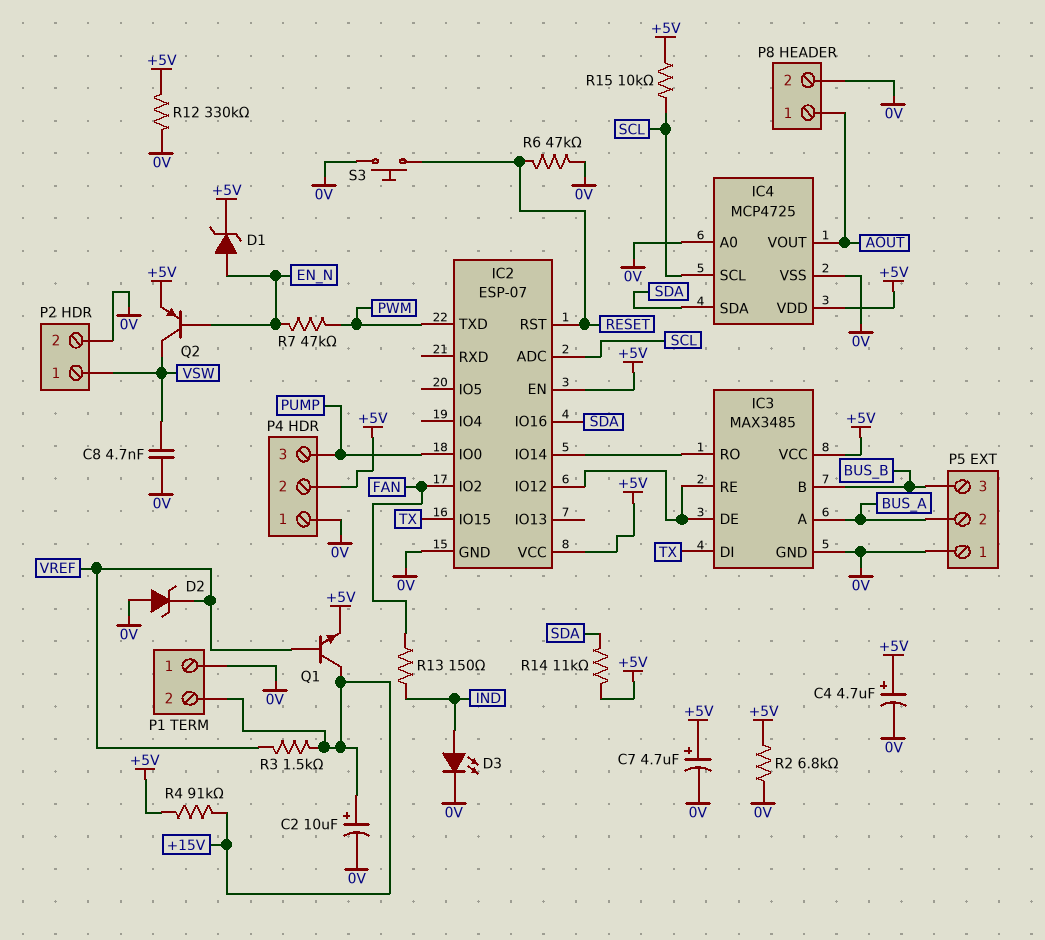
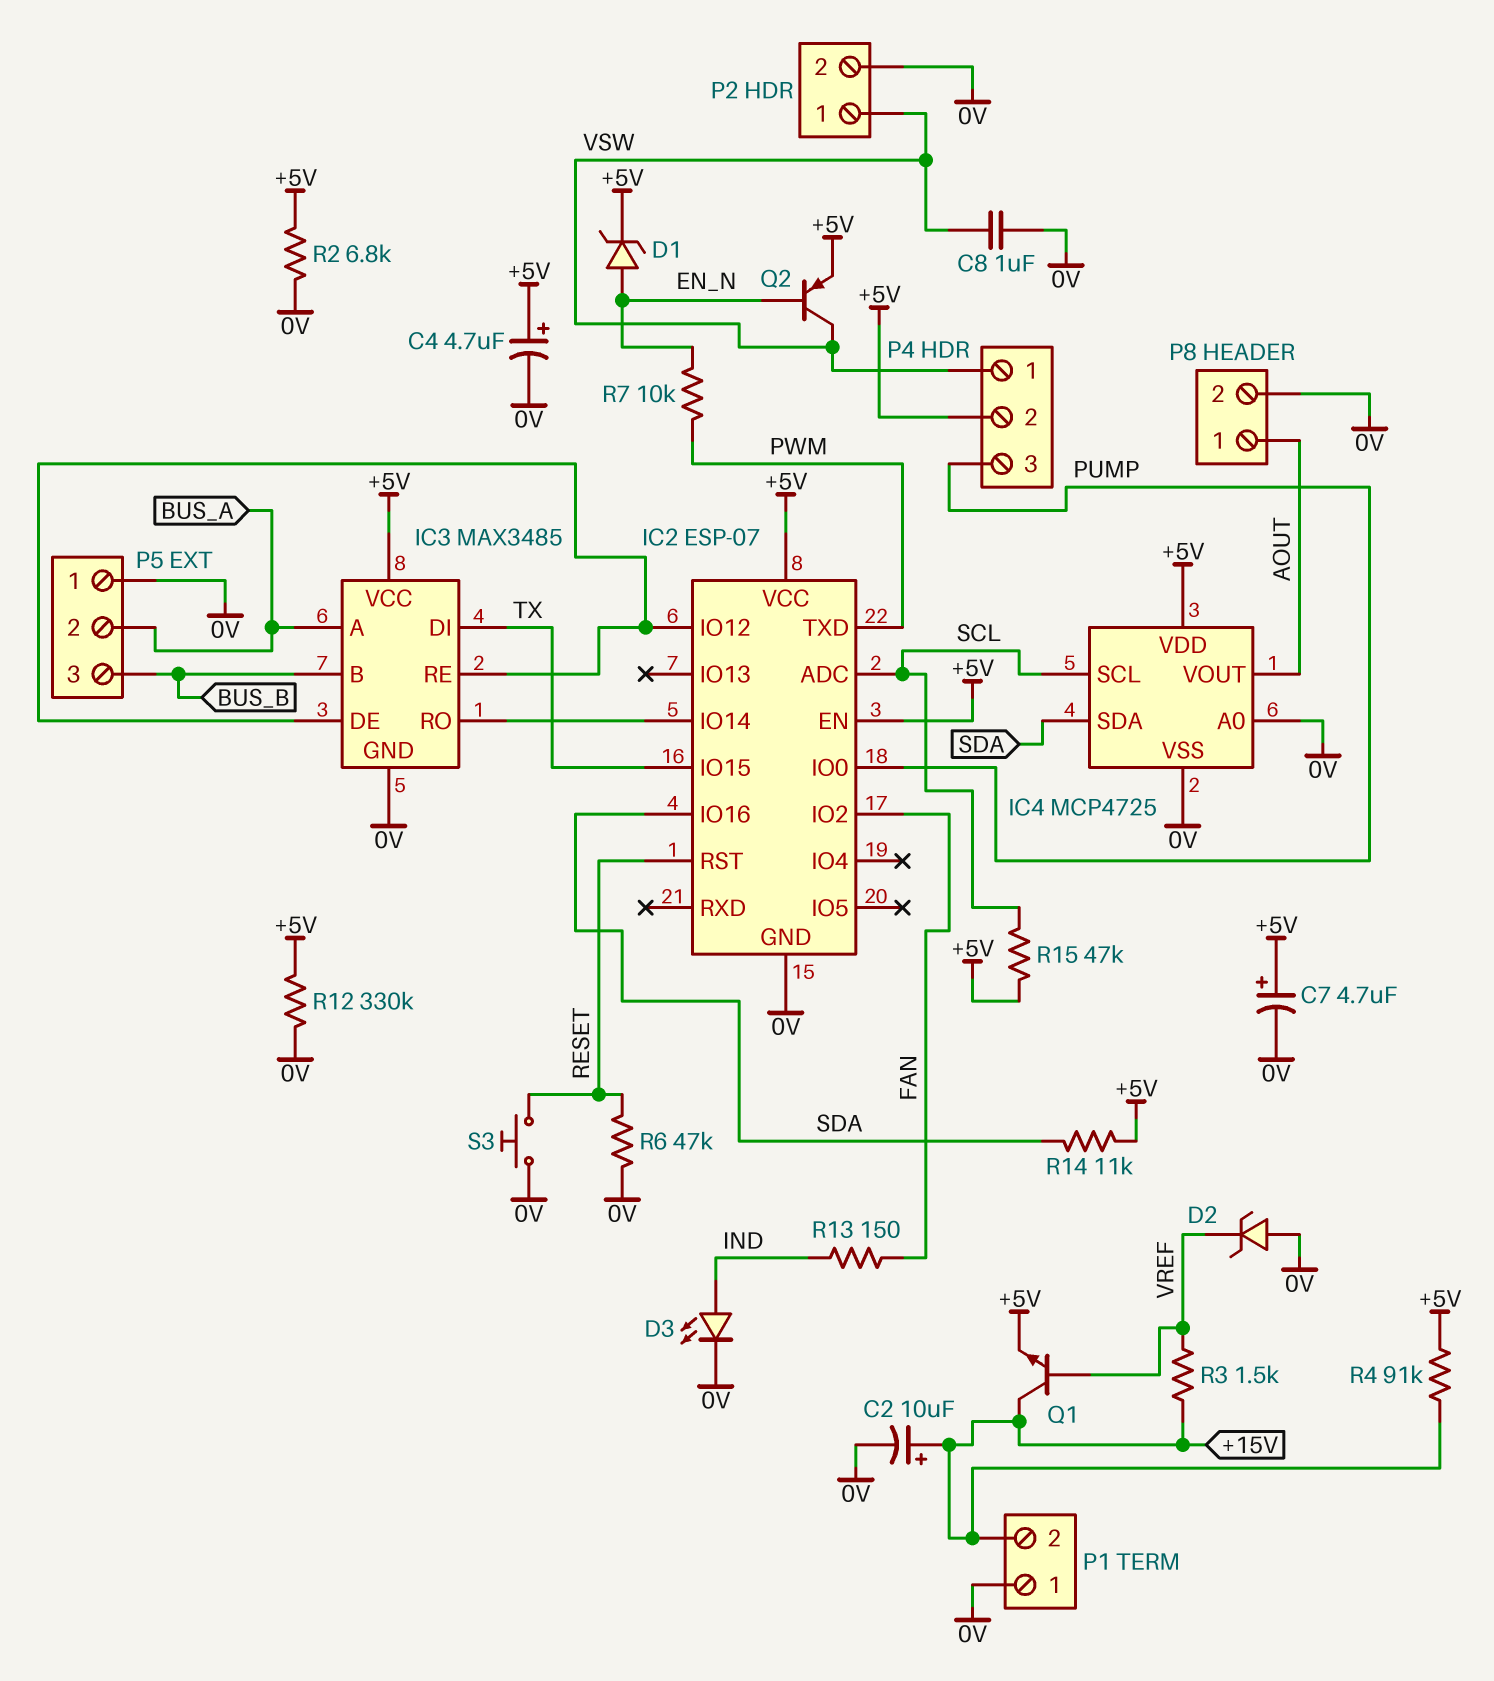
C8: 4.7nF (0V, VSW) -> 1uF (0V, VSW)
P4 pin 1: 0V -> VSW
R7: 47k (EN_N, PWM) -> 10k (EN_N, PWM)
R15: 10k (+5V, SCL) -> 47k (+5V, SCL)

